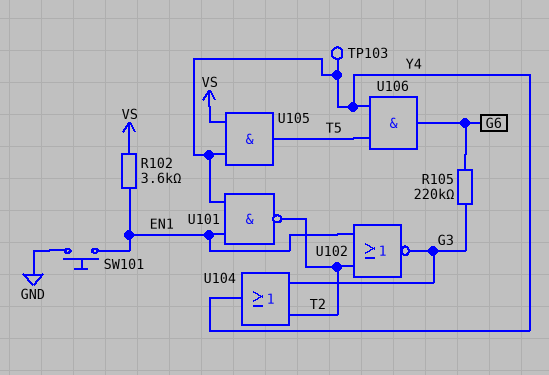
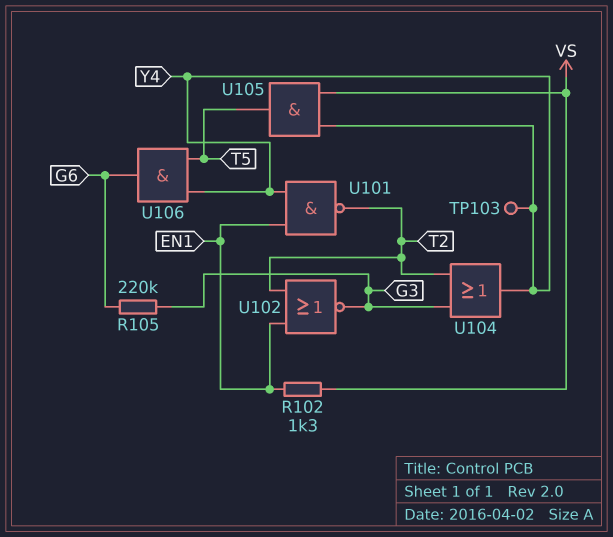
R102: 3.6k (EN1, VS) -> 1.3k (EN1, VS)
SW101: button (EN1, GND) -> none

